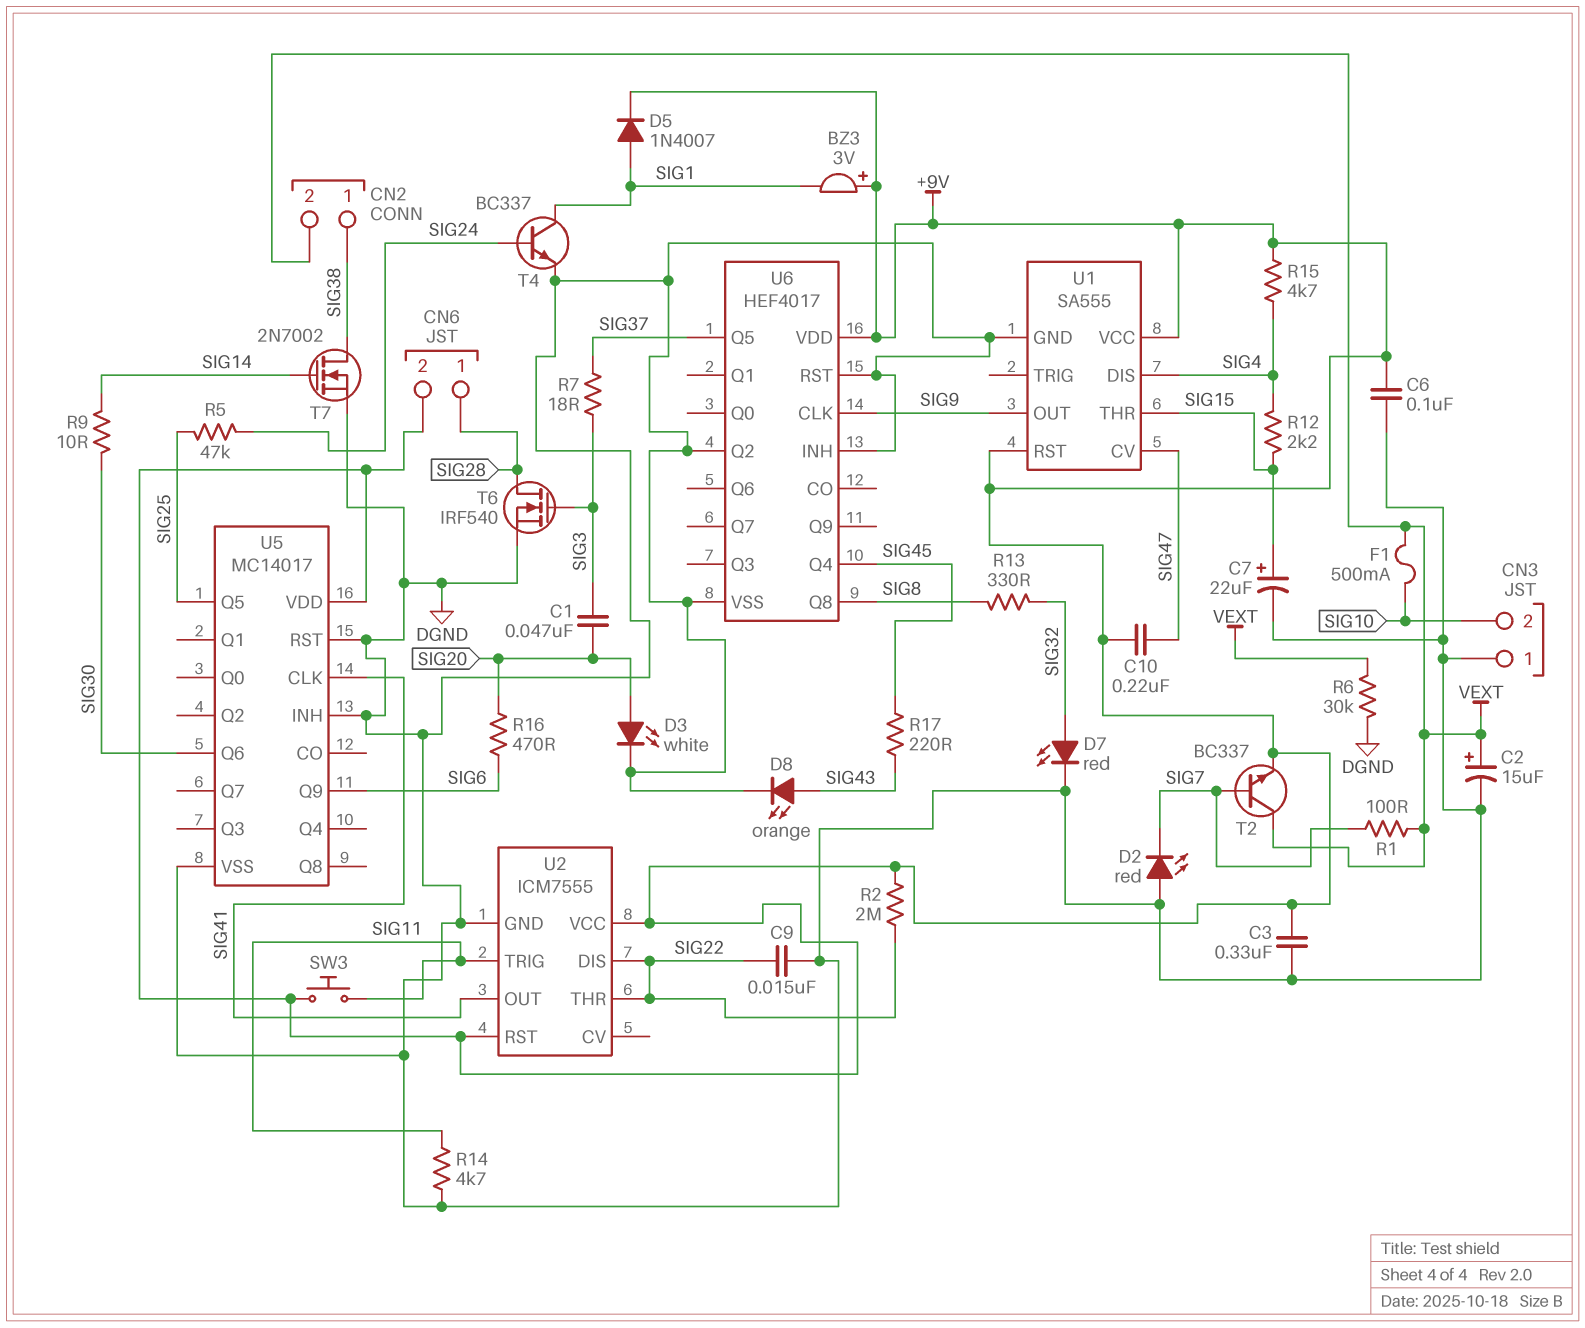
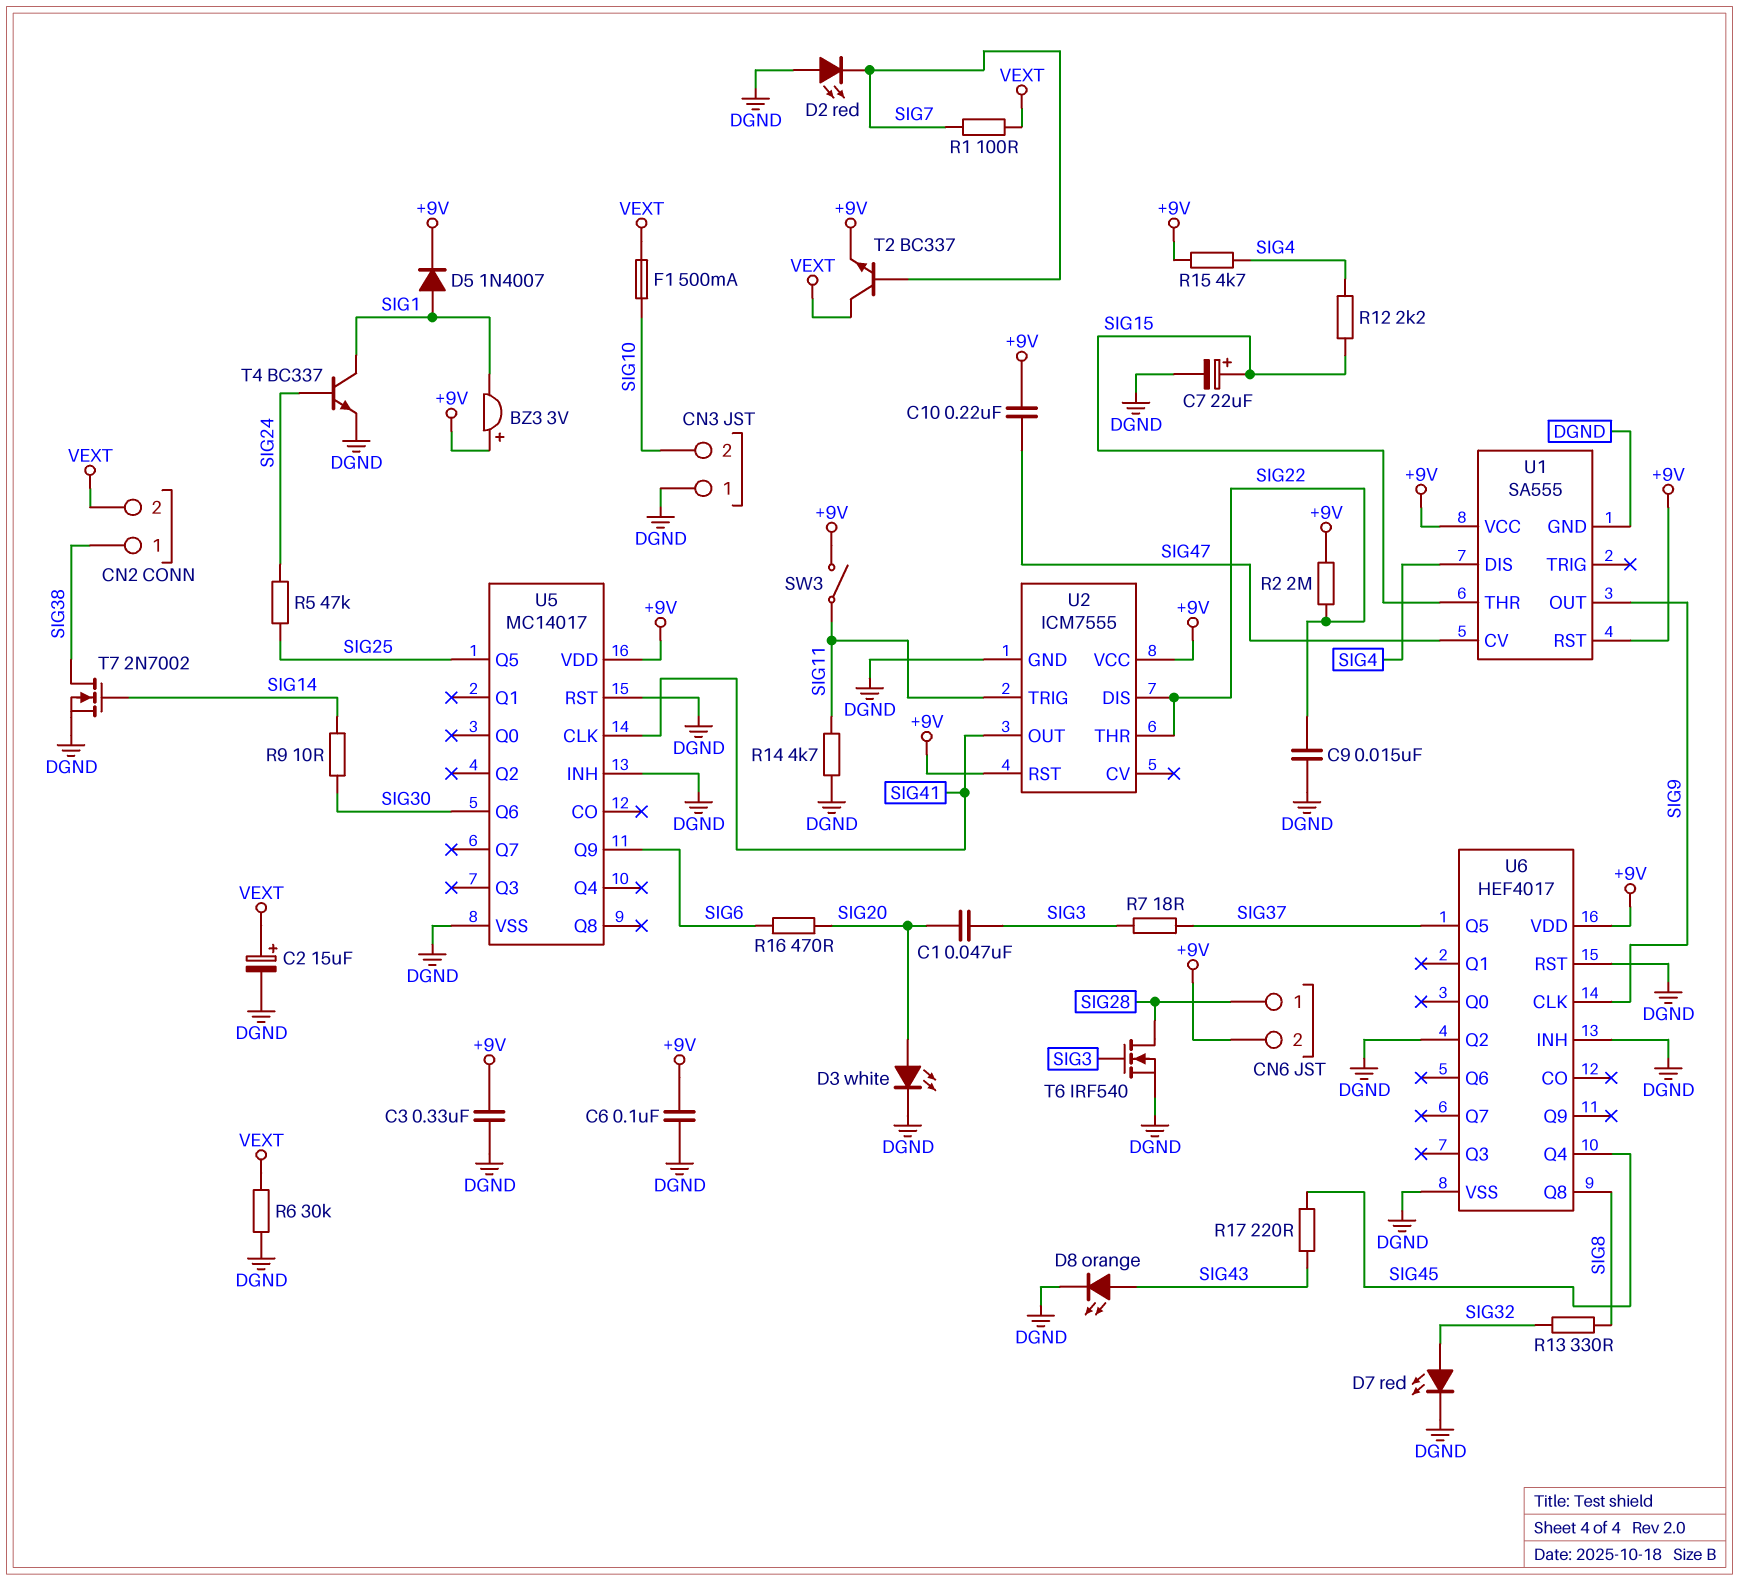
SW3: button (+9V, SIG11) -> switch (+9V, SIG11)

